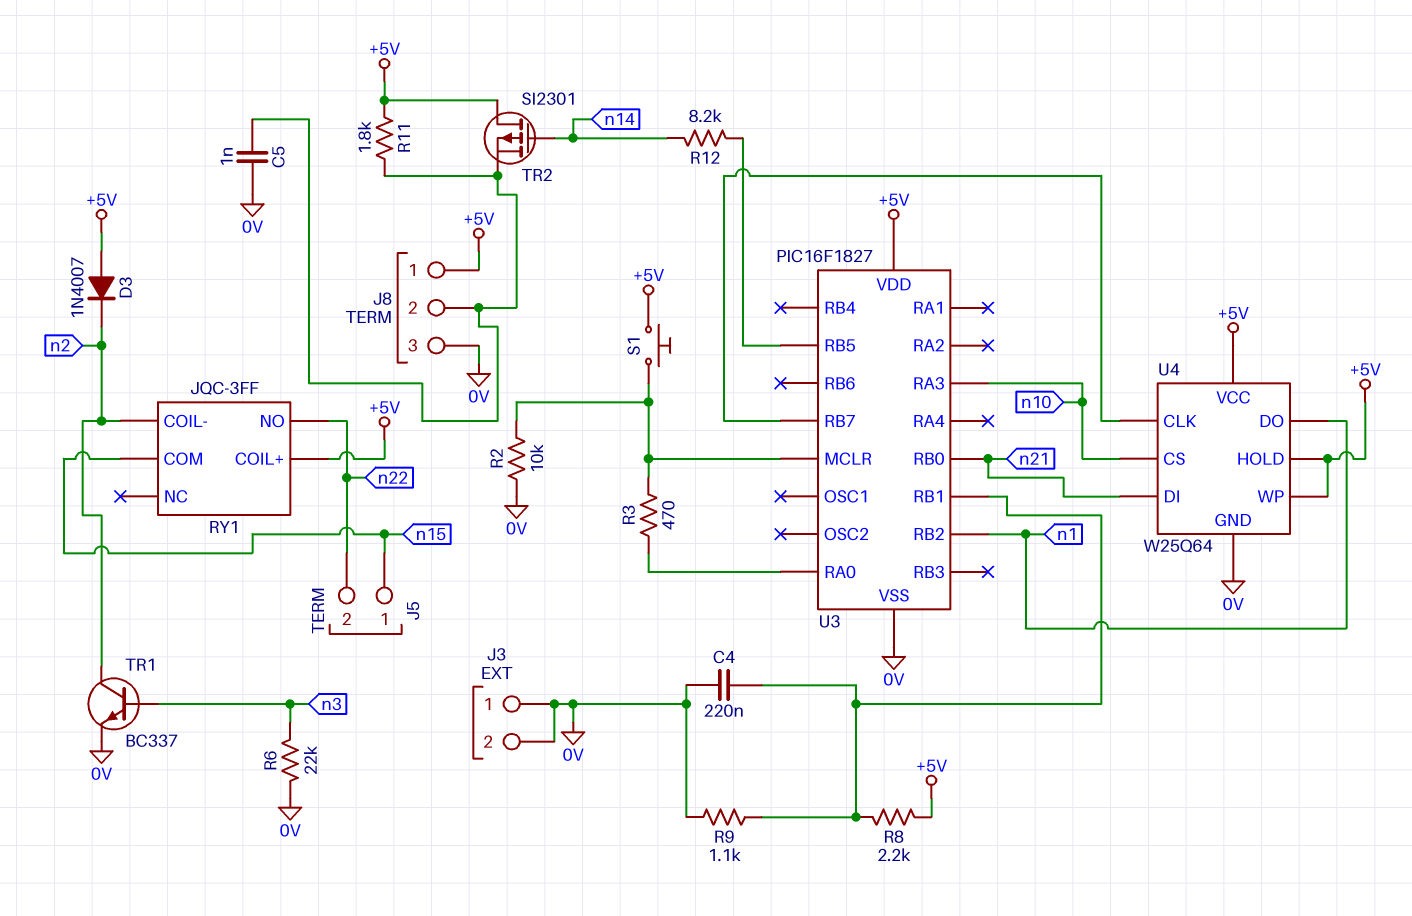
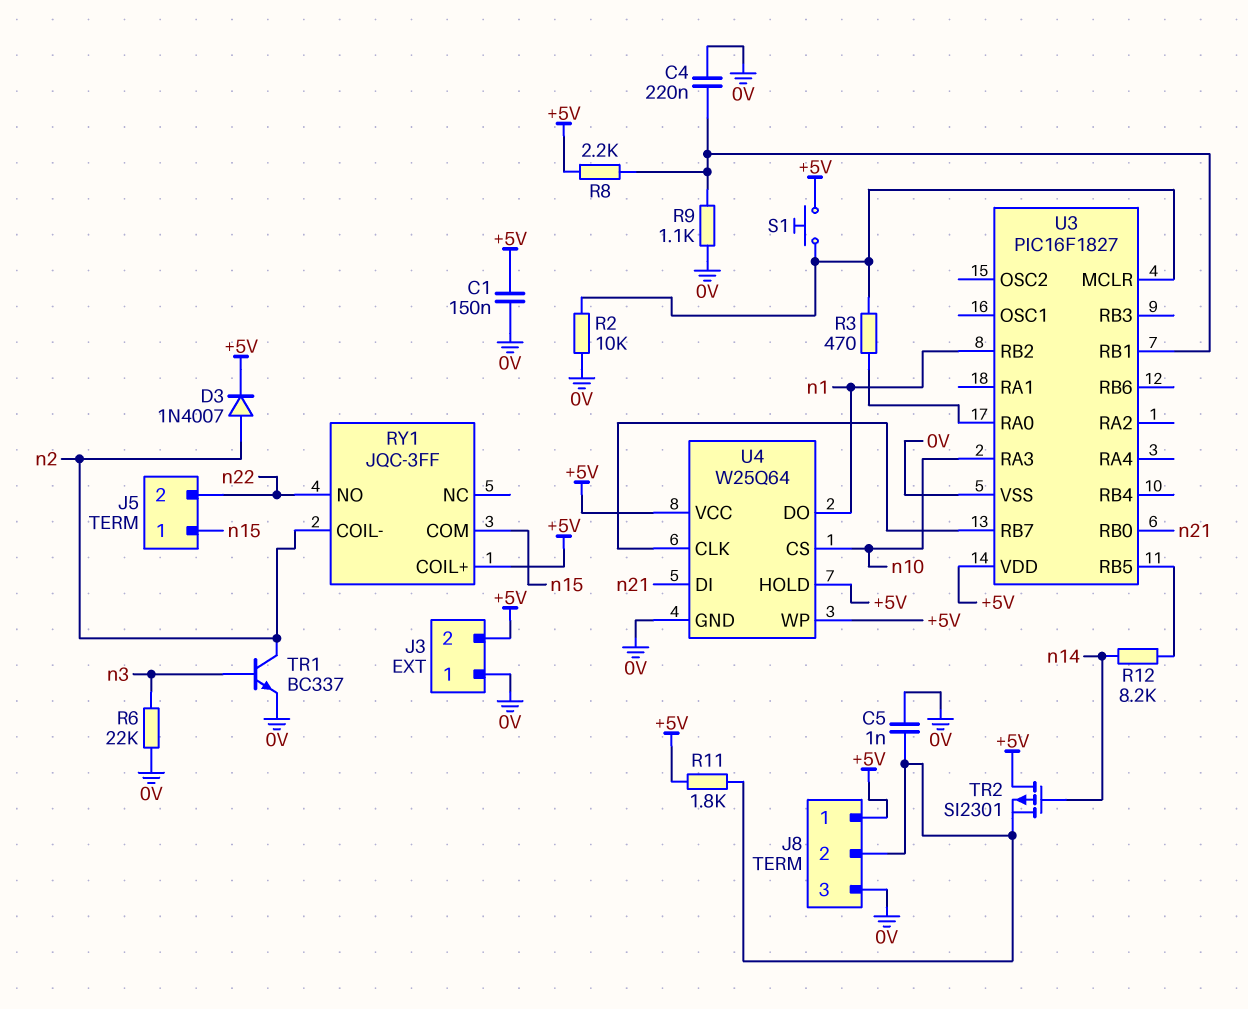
C1: none -> 150nF (+5V, 0V)
D3: diode 1N4007 (A +5V, K n2) -> diode 1N4007 (A n2, K +5V)
J3 pin 2: 0V -> +5V

